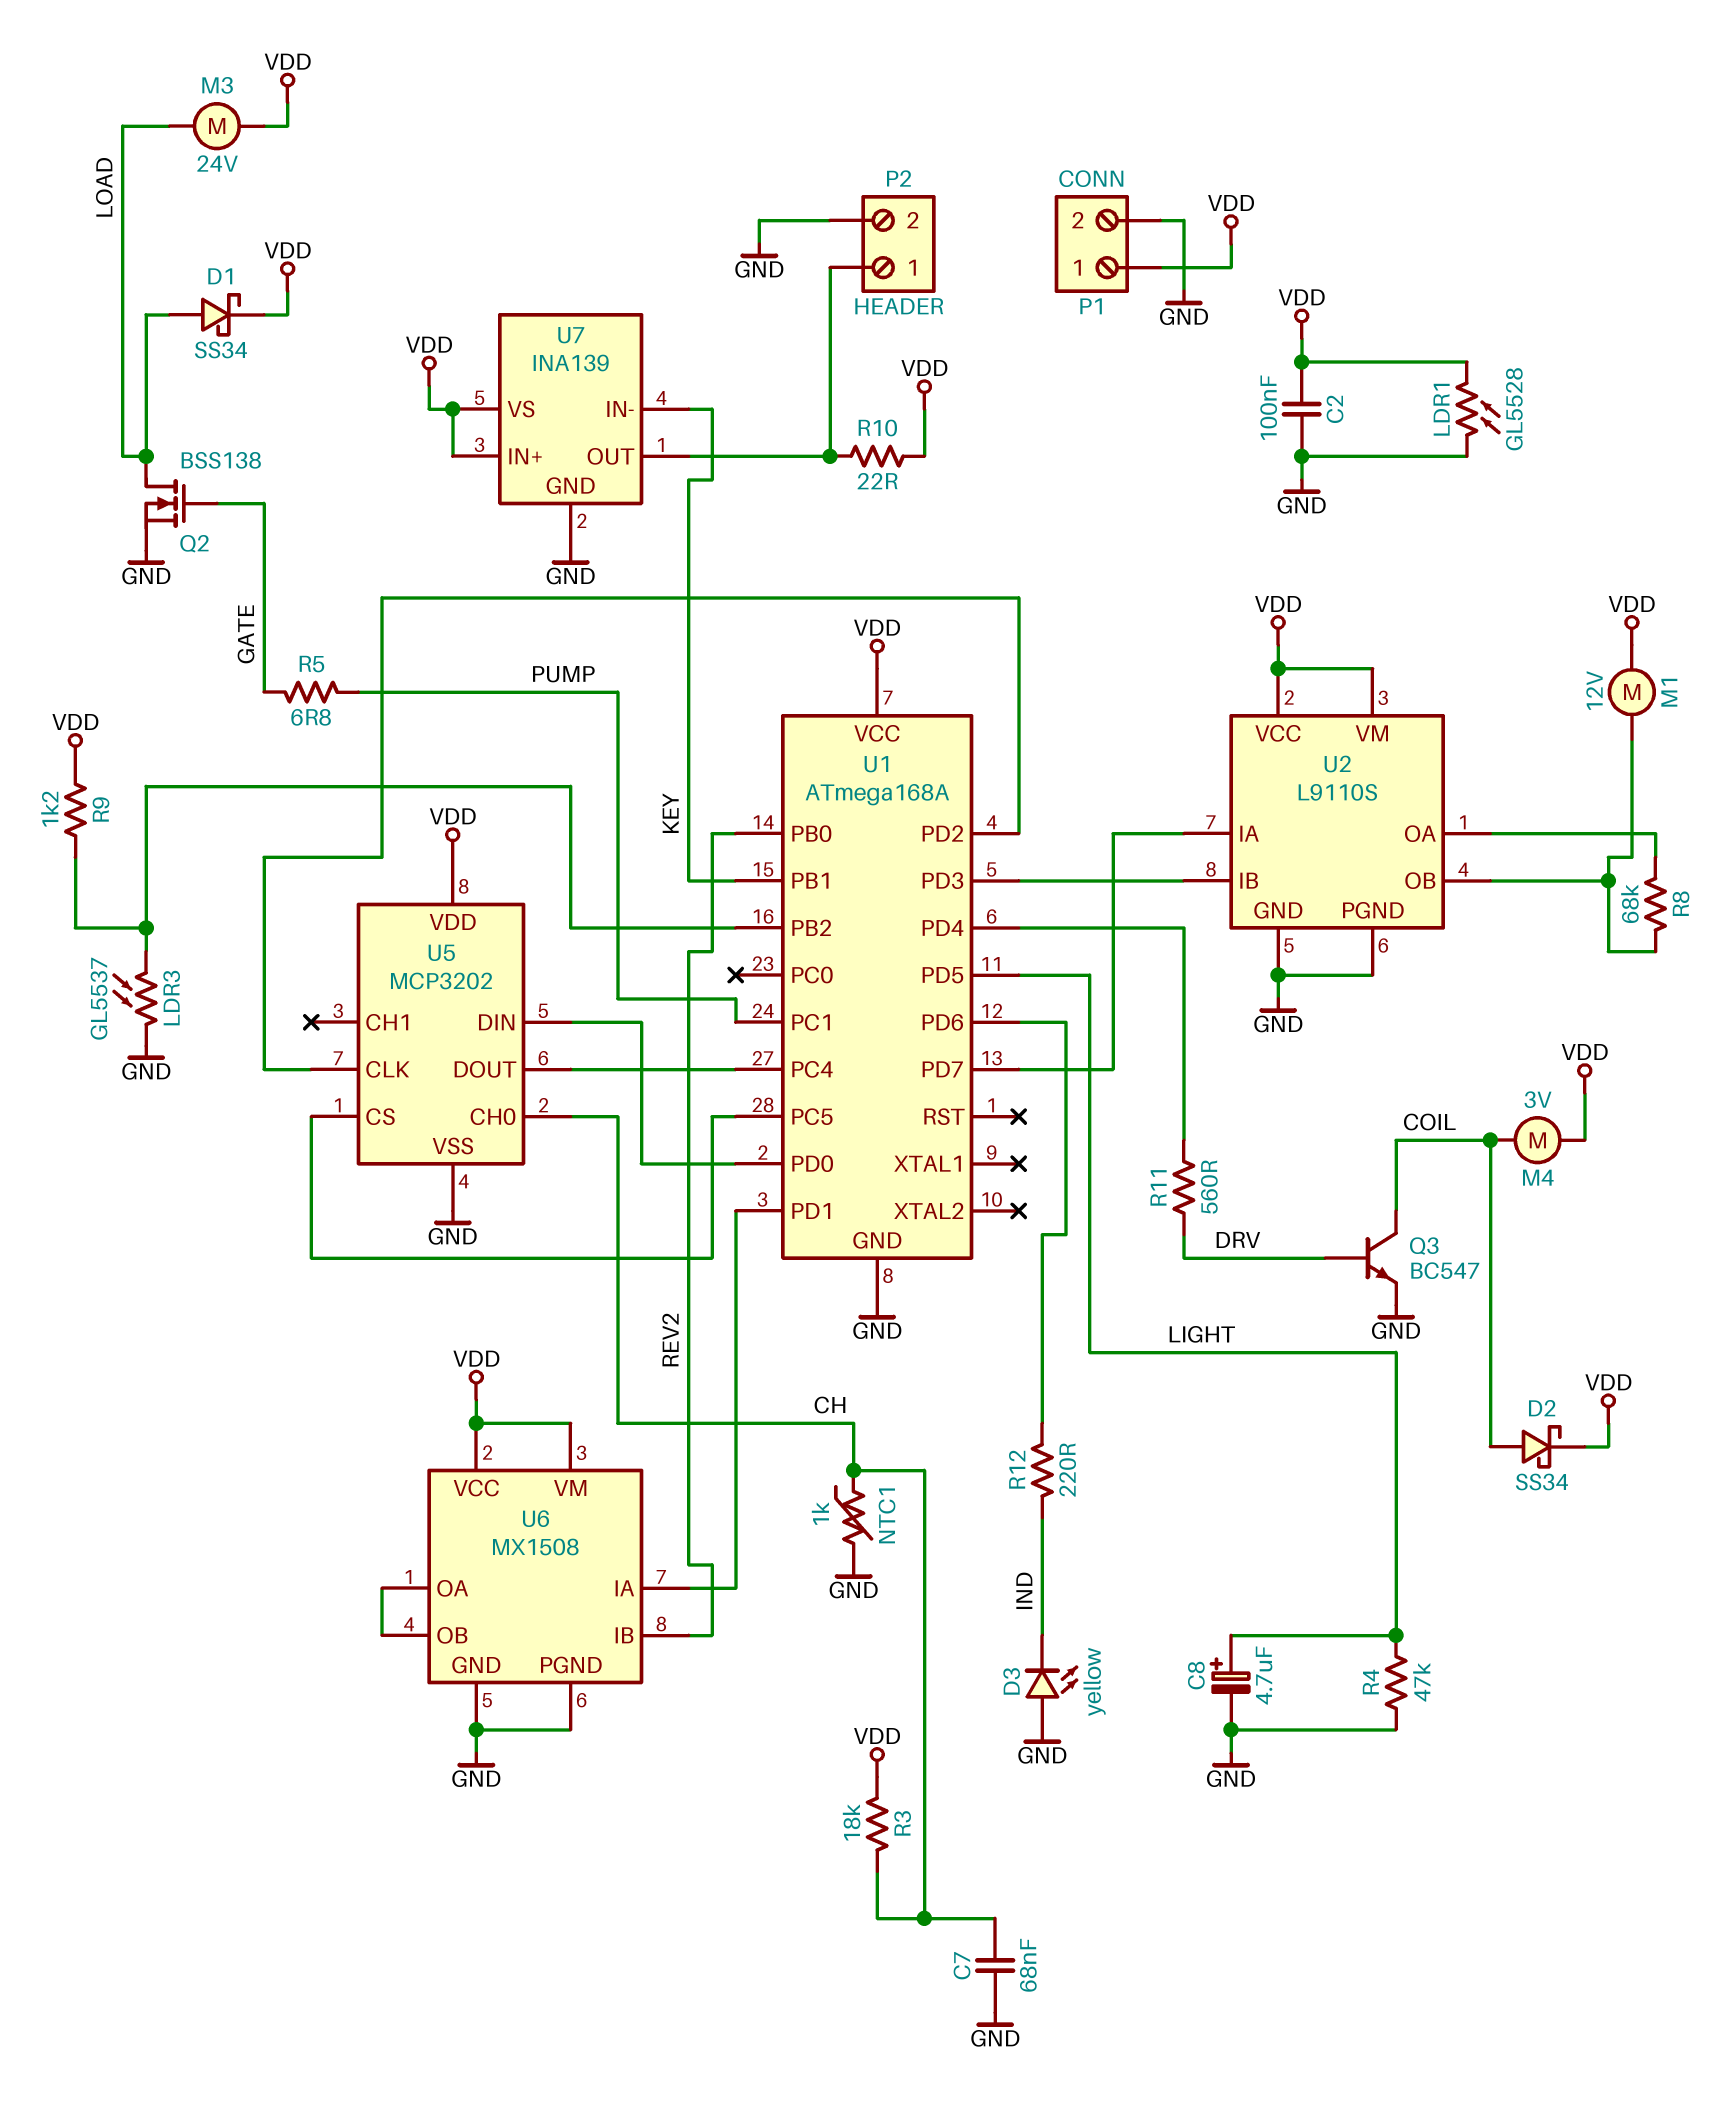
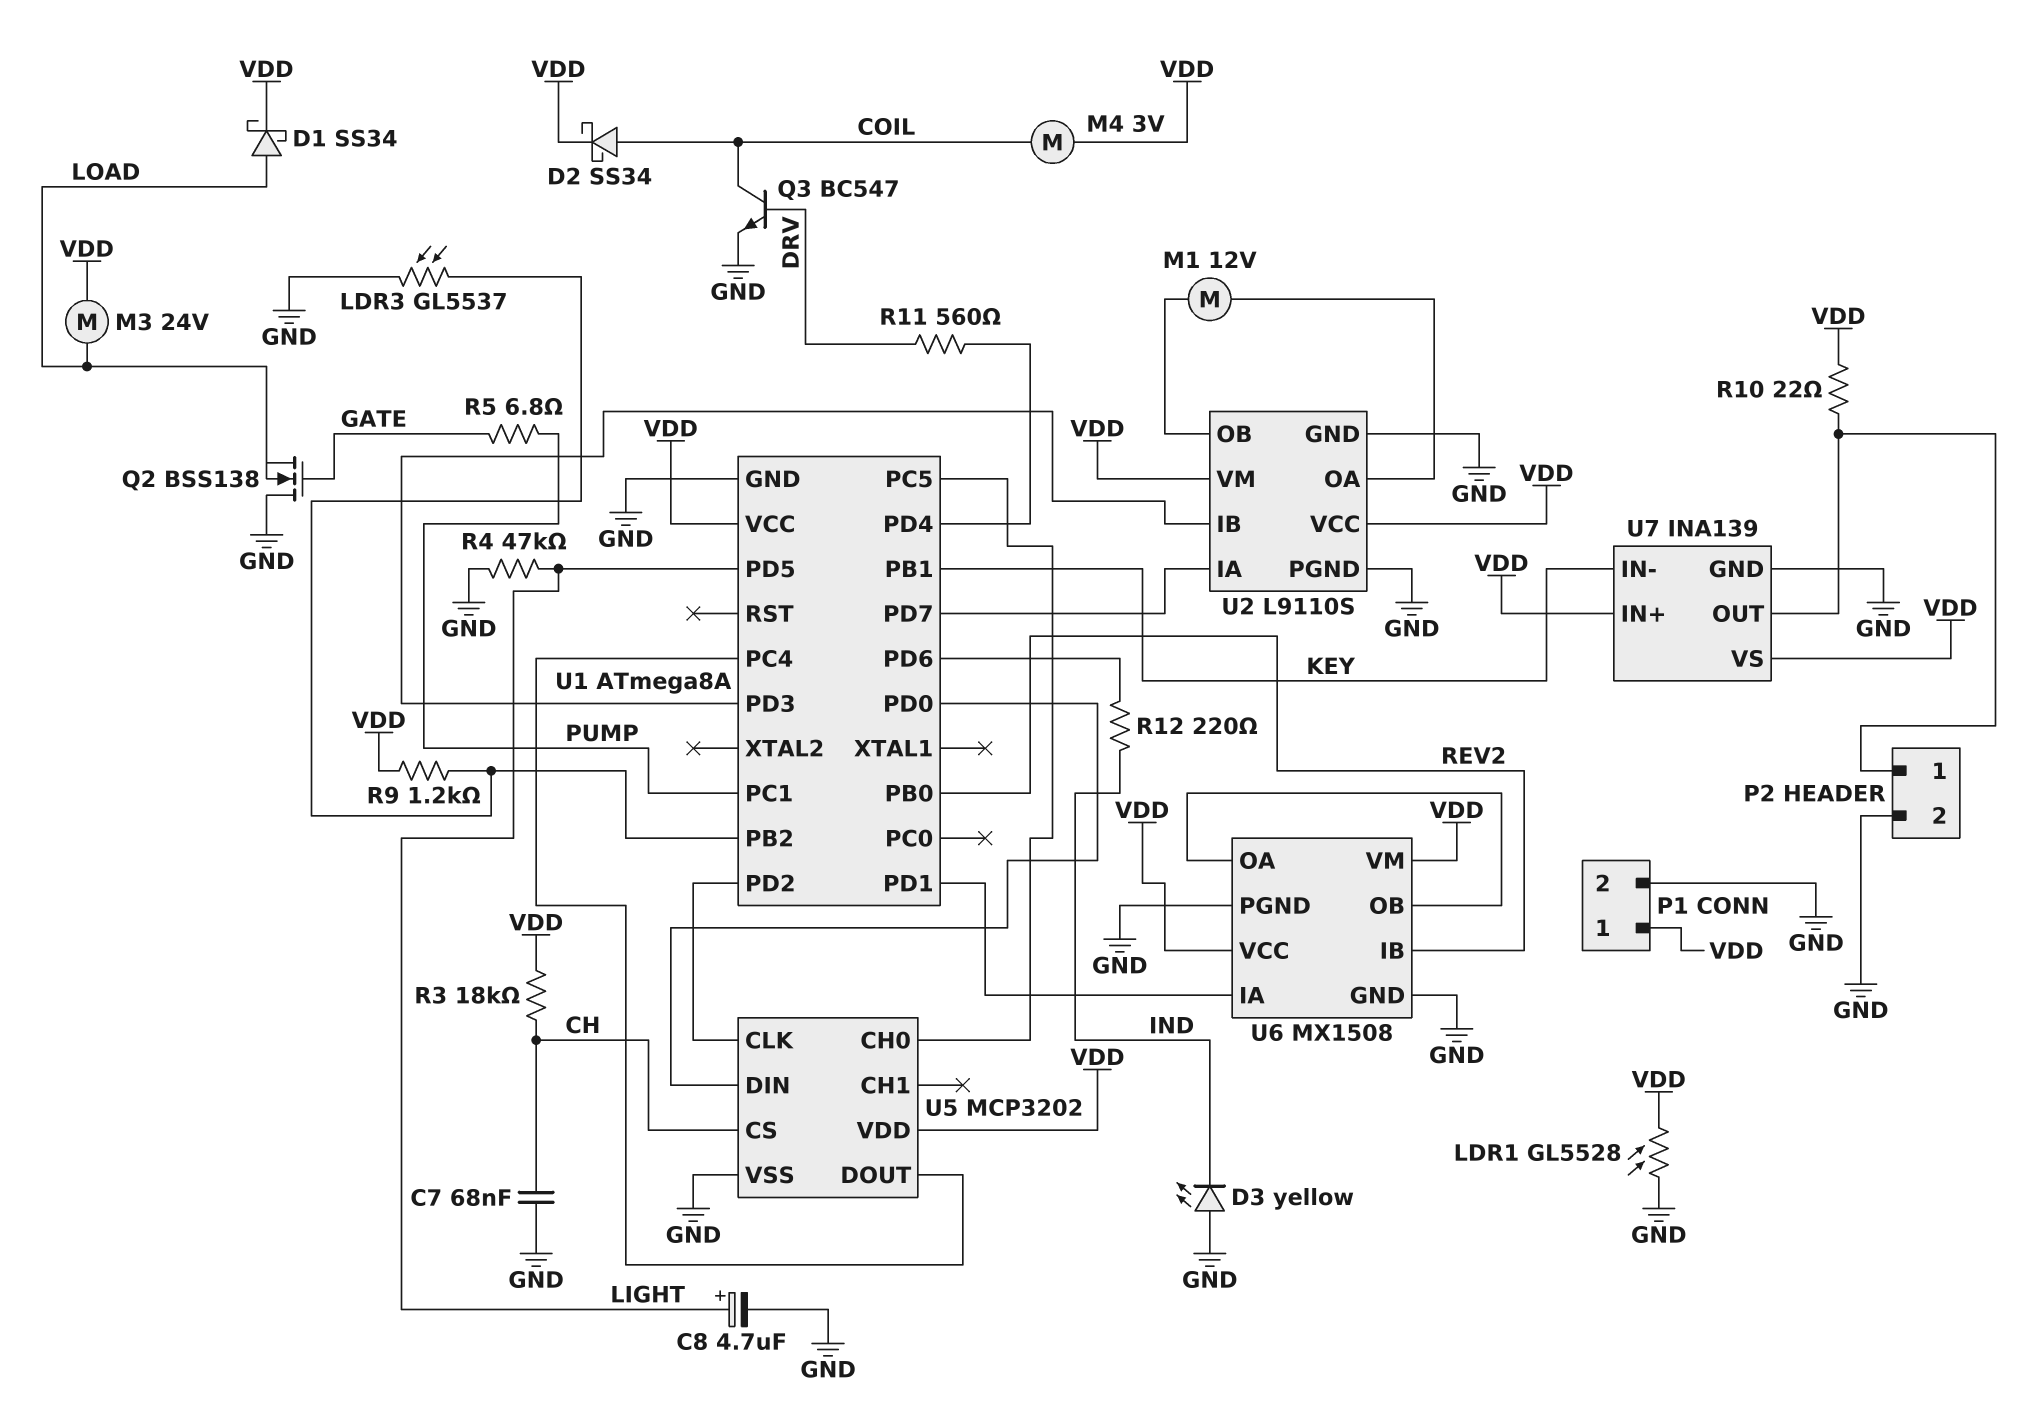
C2: 100nF (GND, VDD) -> none
M1: motor 12V (U2/OB, VDD) -> motor 12V (U2/OA, U2/OB)
NTC1: 1k (CH, GND) -> none
Q2: NMOS BSS138 (G GATE, D LOAD, S GND) -> NMOS BSS138 (G GATE, D GND, S LOAD)
R8: 68k (U2/OA, U2/OB) -> none
U1: ATmega168A -> ATmega8A
U5 pin CH0: CH -> U1/PC5
U5 pin CS: U1/PC5 -> CH

